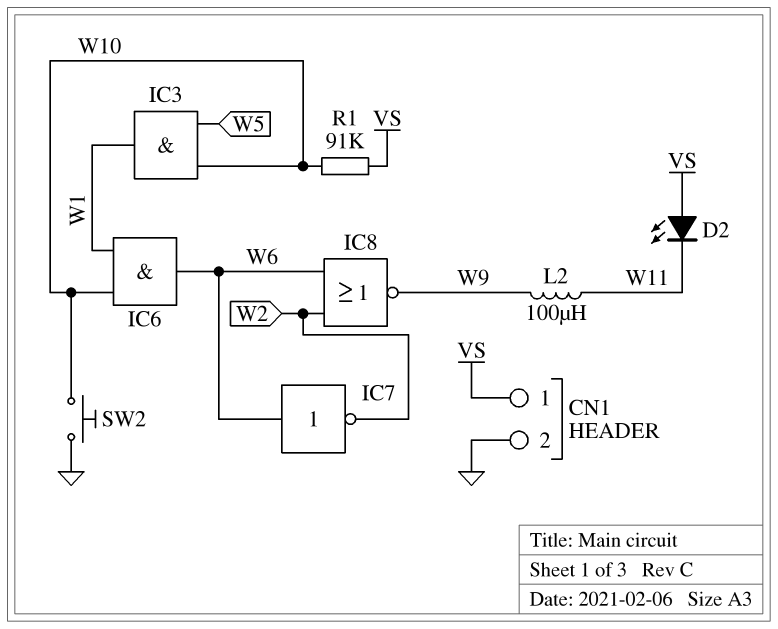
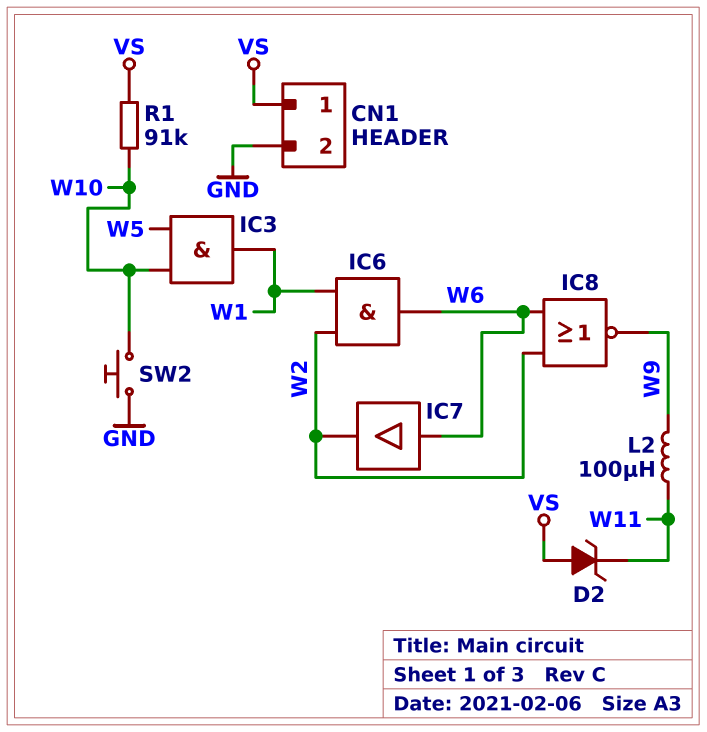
D2: LED (A VS, K W11) -> zener (A VS, K W11)
IC6: AND (in W1, in W10, out W6) -> AND (in W1, in W2, out W6)
IC7: NOT (in W6, out W2) -> buffer (in W6, out W2)

